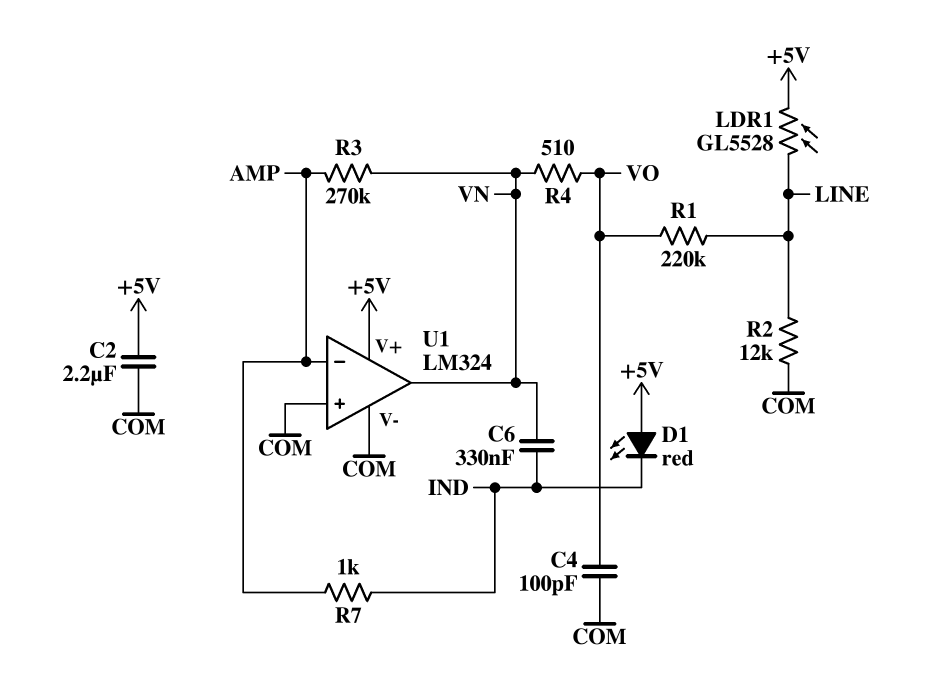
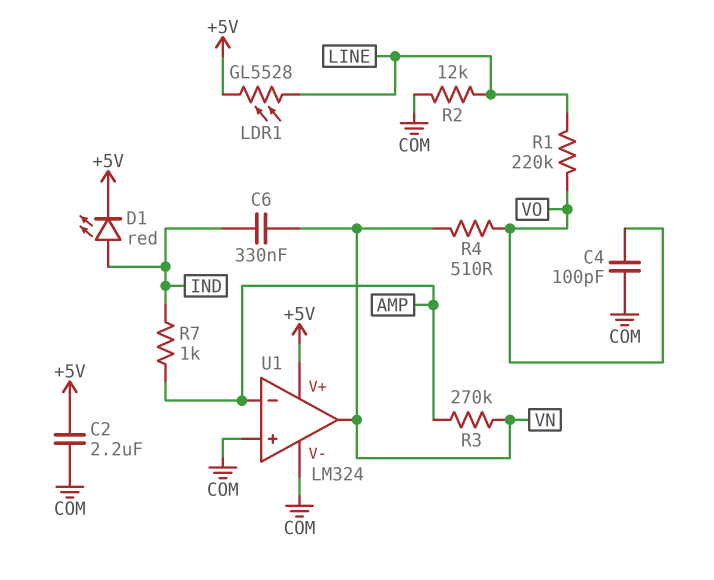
D1: LED red (A +5V, K IND) -> LED red (A IND, K +5V)

